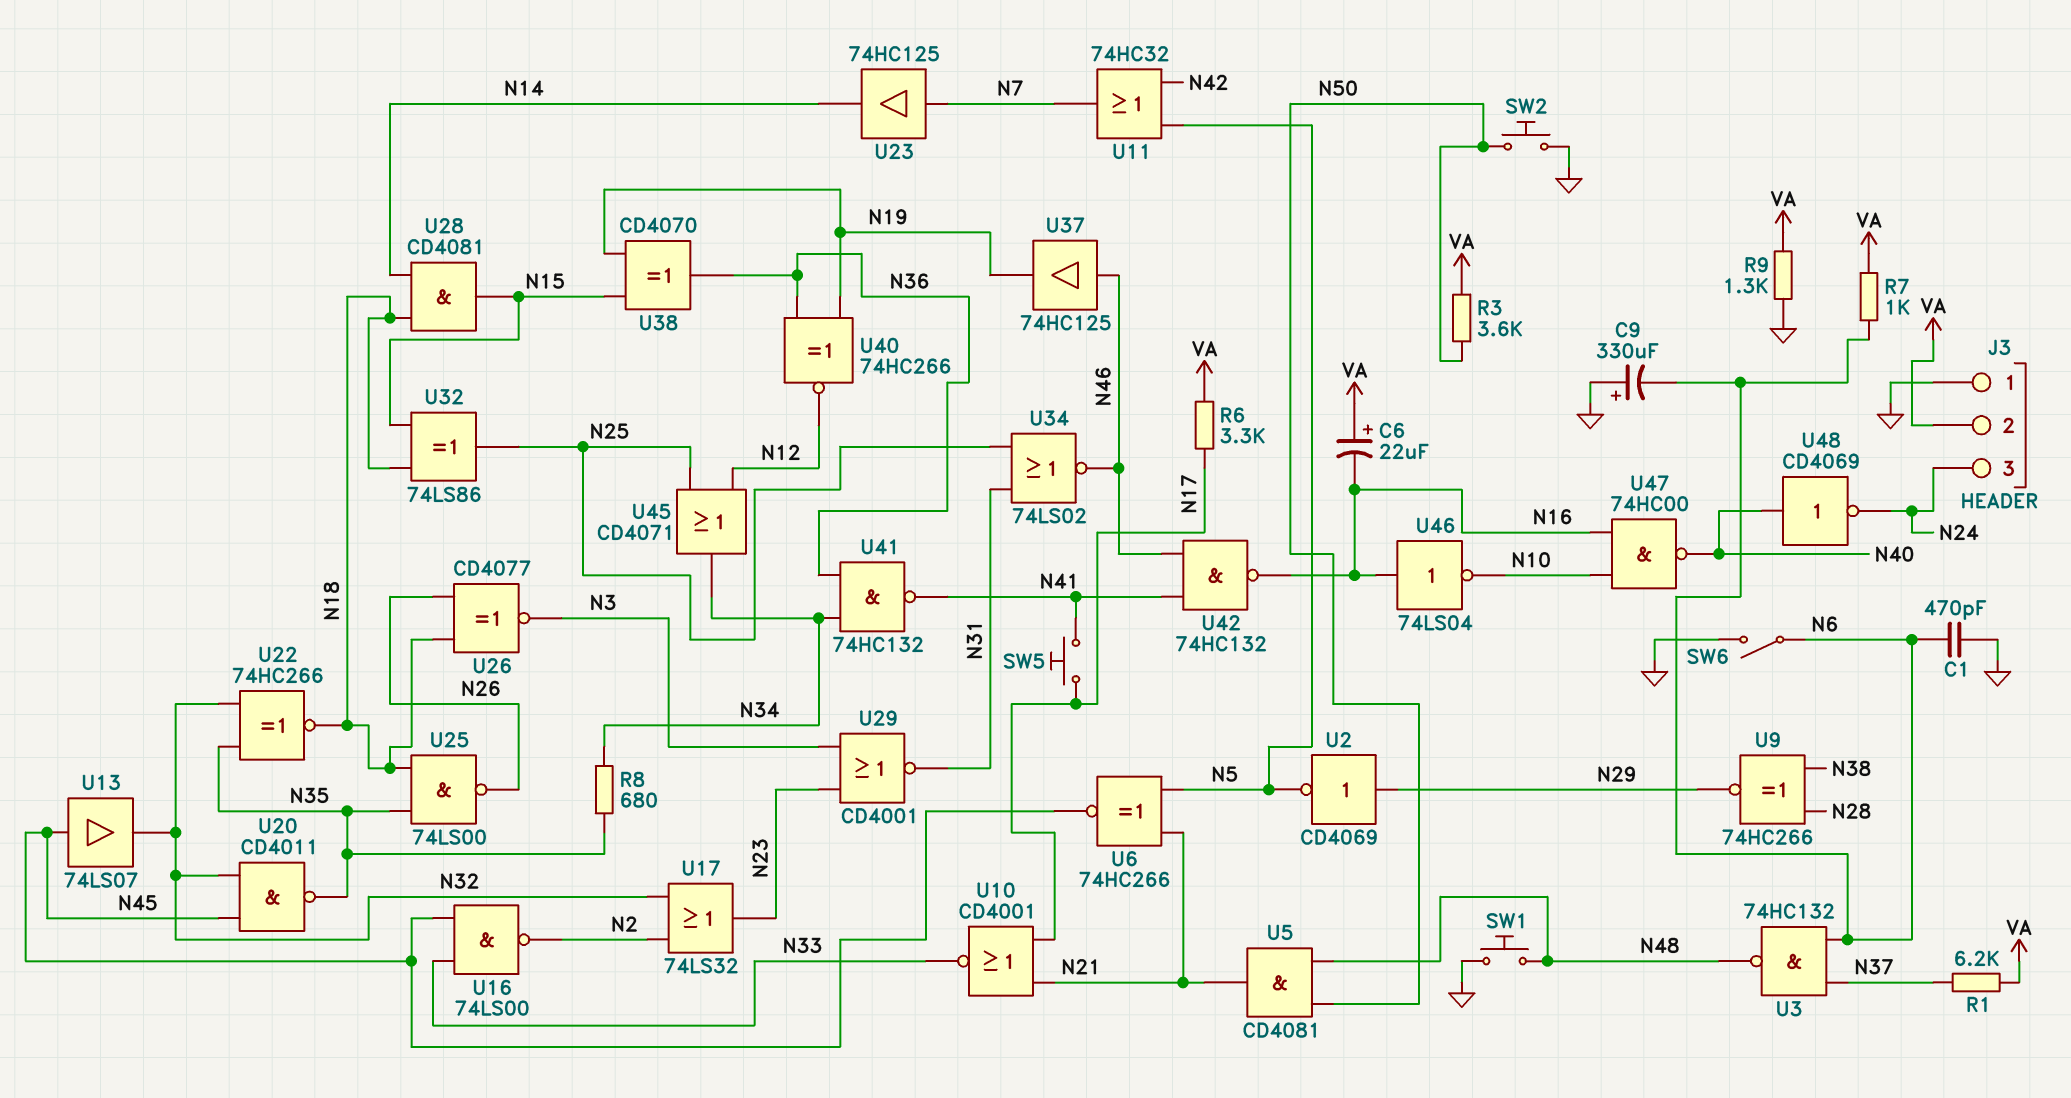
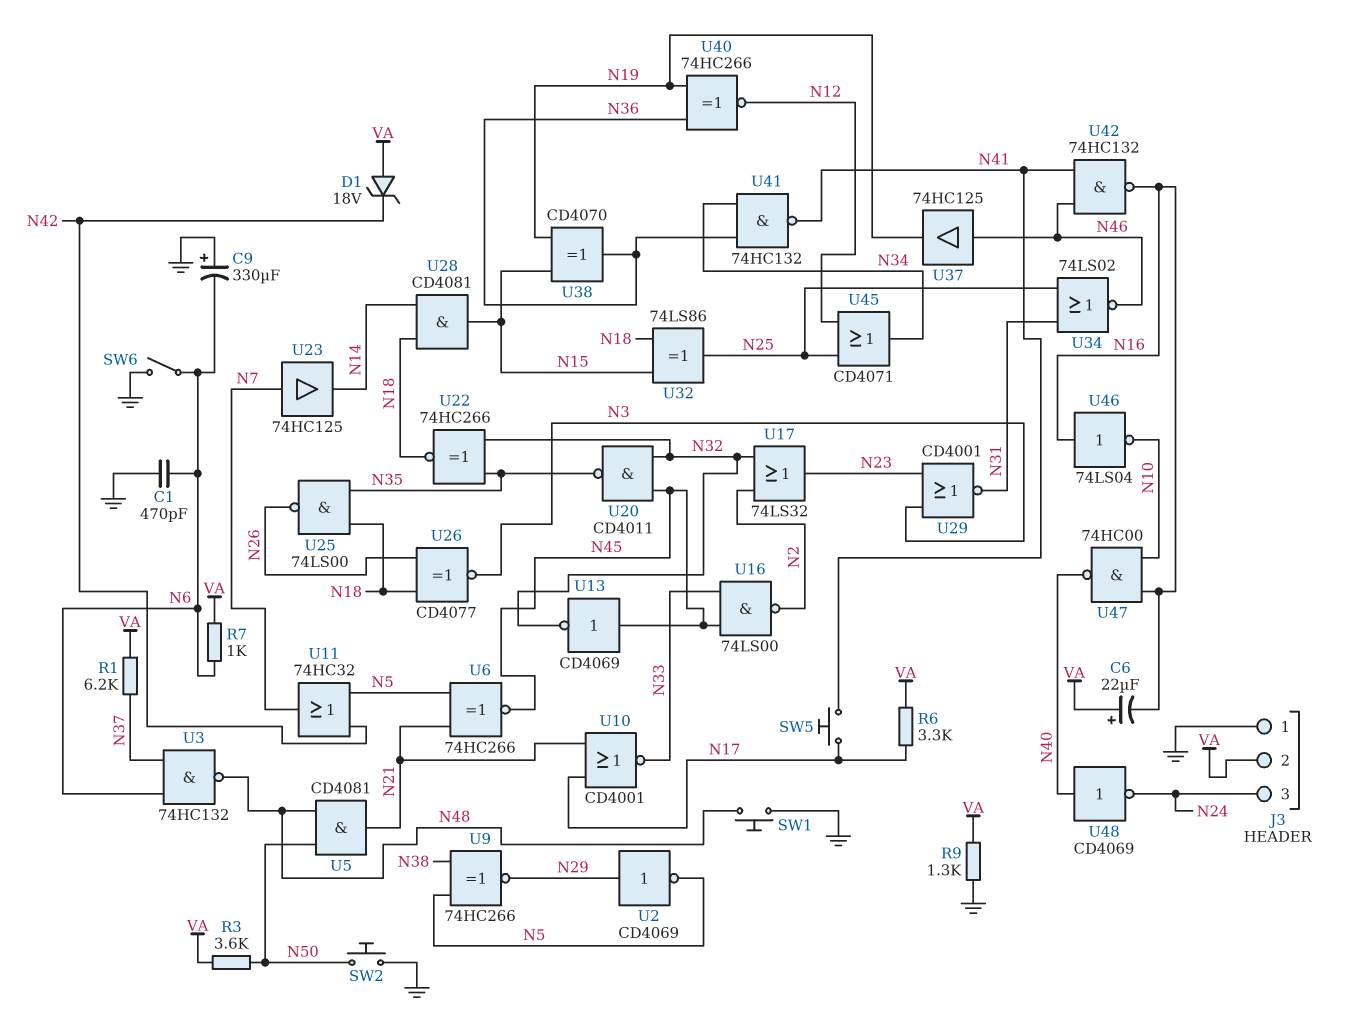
D1: none -> zener 18V (A VA, K N42)
R8: 680 (N34, N35) -> none
U9: XNOR 74HC266 (in N28, in N38, out N29) -> XNOR 74HC266 (in N5, in N38, out N29)
U13: buffer 74LS07 (in N45, out N32) -> NOT CD4069 (in N45, out N32)

